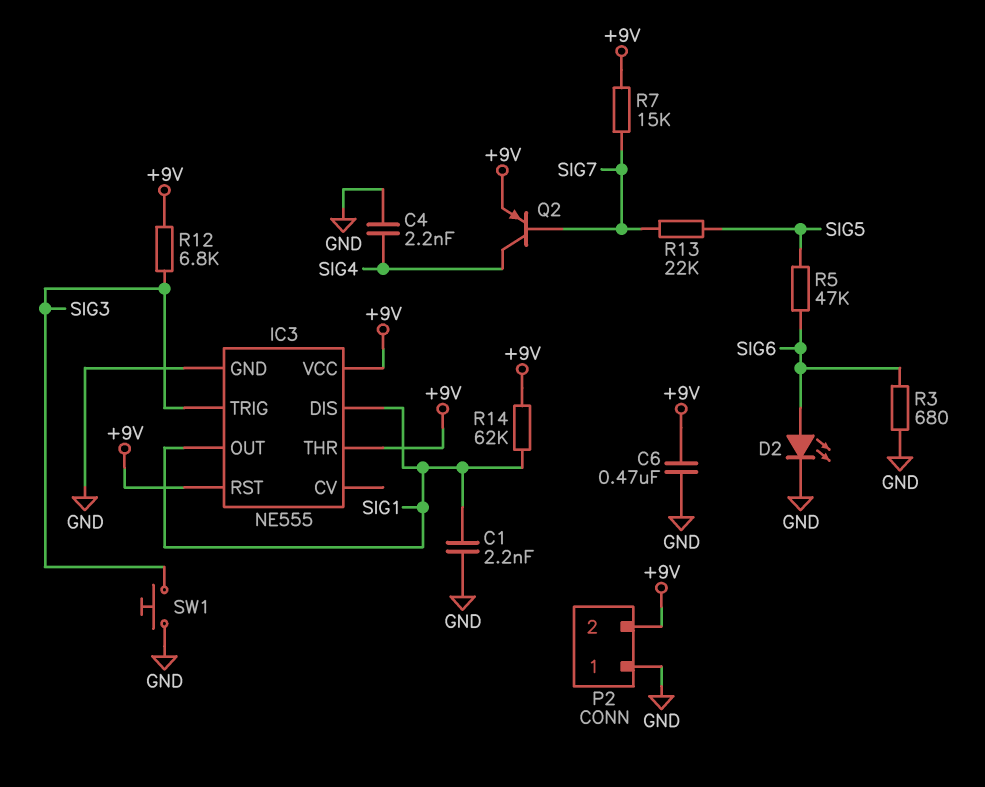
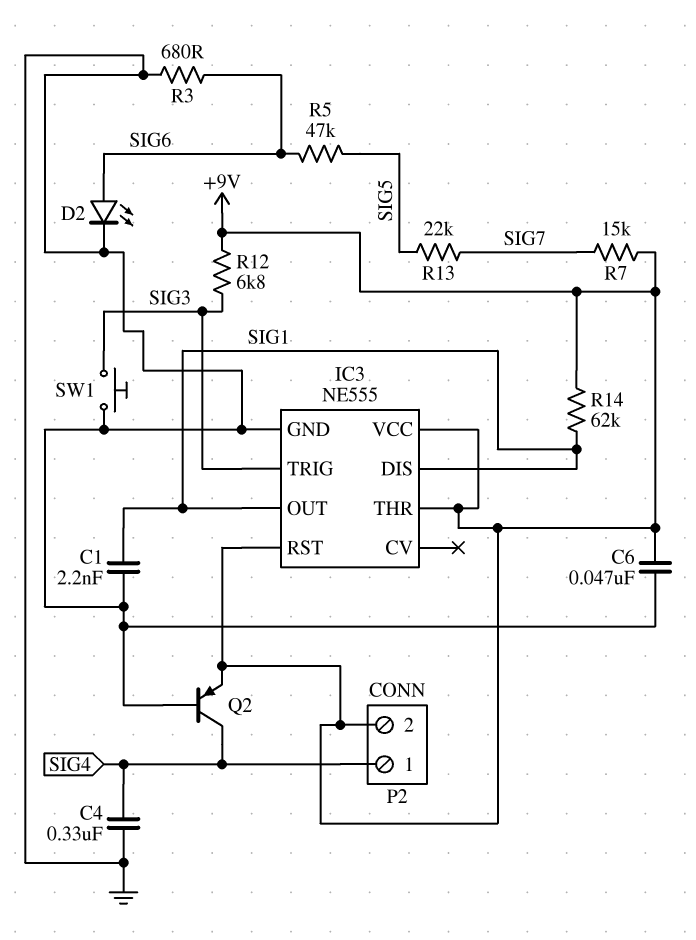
C4: 2.2nF (GND, SIG4) -> 330nF (GND, SIG4)
C6: 470nF (+9V, GND) -> 47nF (+9V, GND)
P2 pin 1: GND -> SIG4
Q2: PNP (B SIG7, C SIG4, E +9V) -> PNP (B GND, C SIG4, E +9V)

